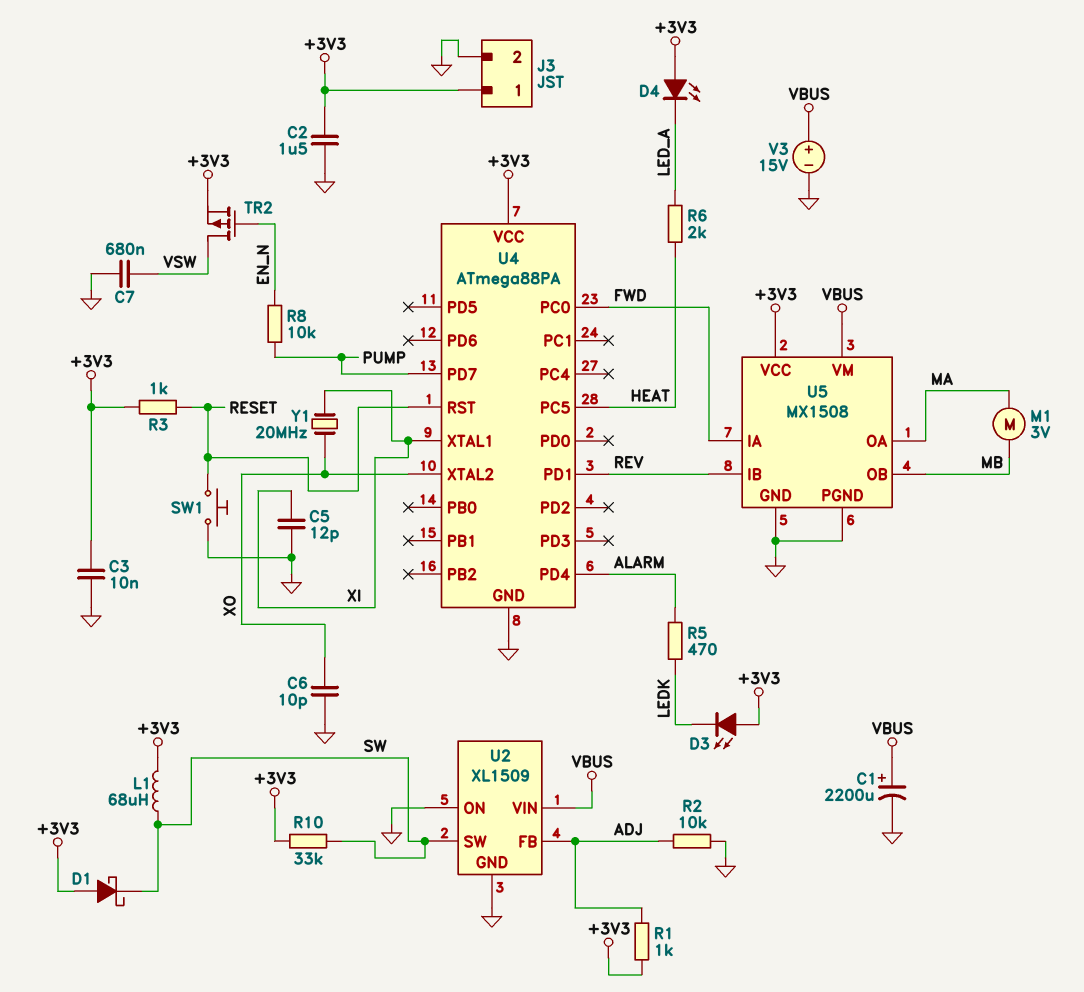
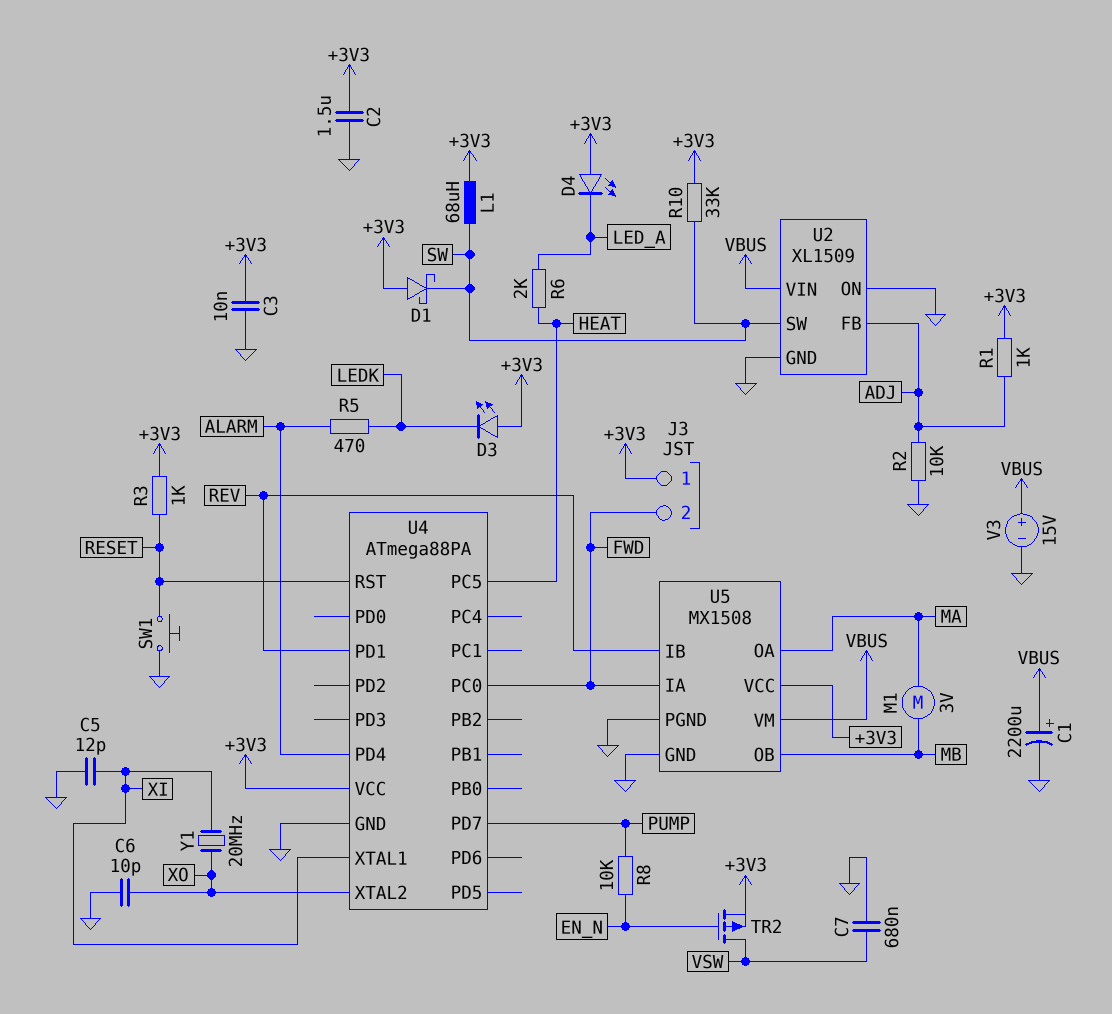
J3 pin 2: GND -> FWD

